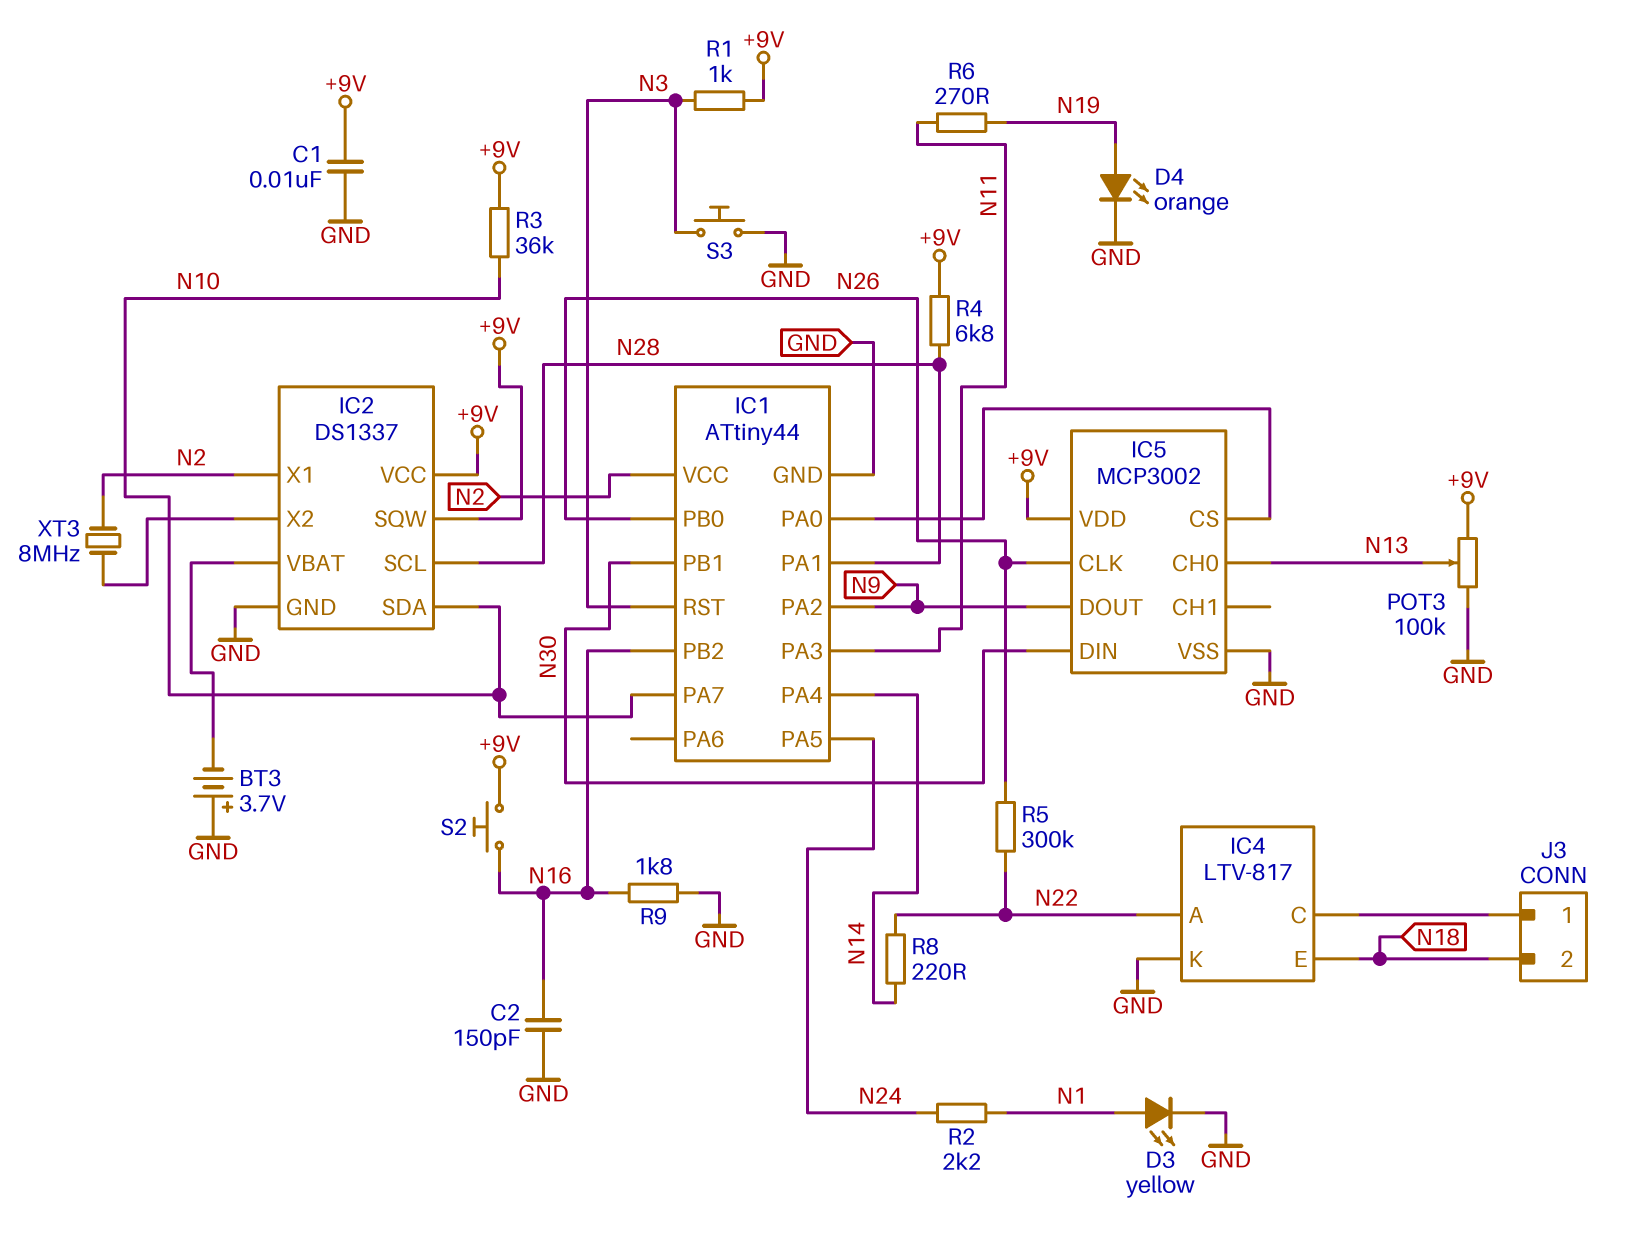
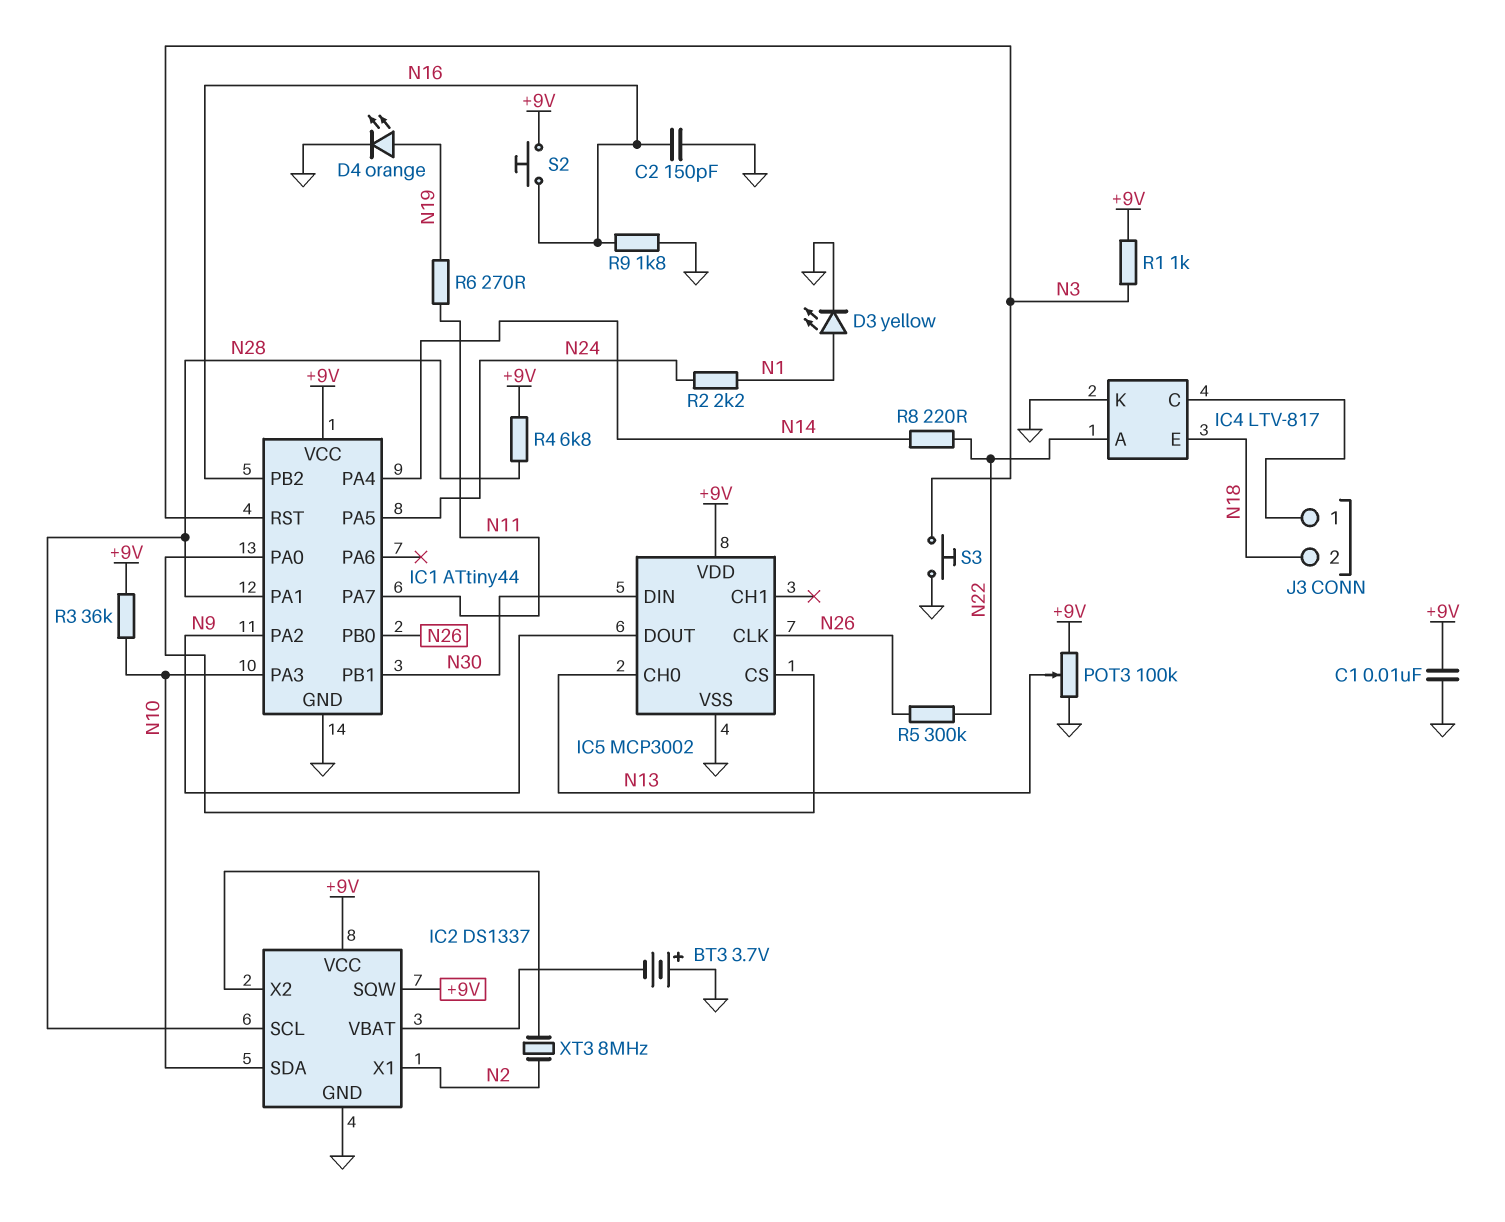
IC1 pin PA3: N11 -> N10
IC1 pin PA7: N10 -> N11
IC1 pin VCC: N2 -> +9V

